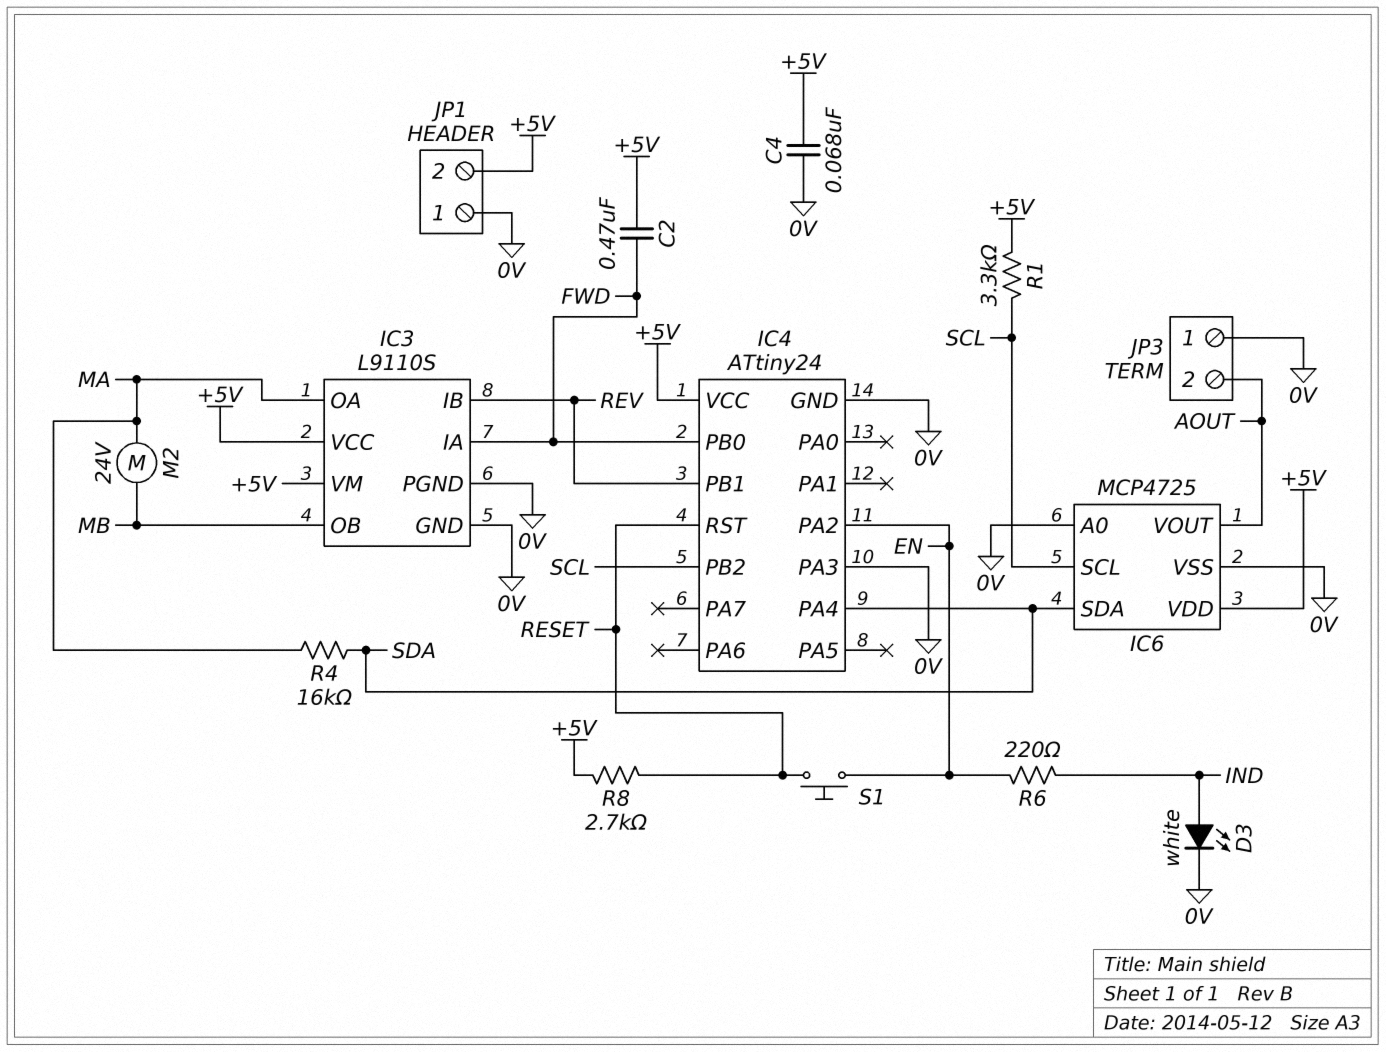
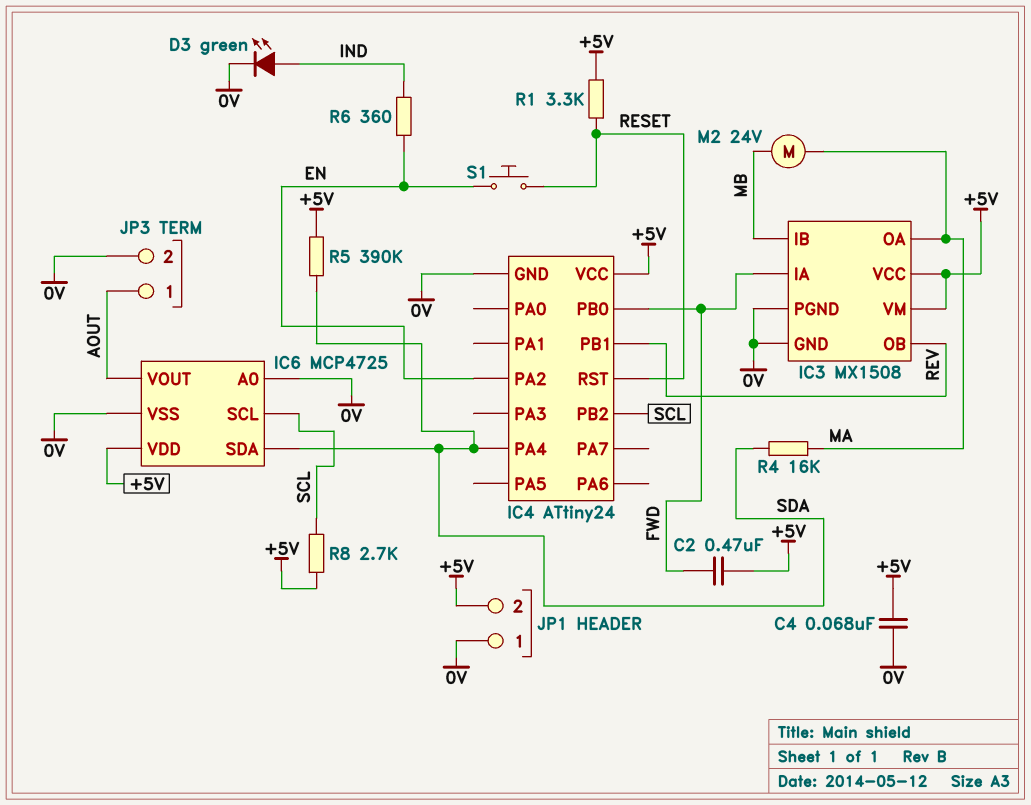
D3: LED white (A IND, K 0V) -> LED green (A IND, K 0V)
IC3: L9110S -> MX1508
IC3 pin IB: REV -> MB
IC3 pin OB: MB -> REV
IC4 pin PA3: 0V -> none
JP3 pin 1: 0V -> AOUT
JP3 pin 2: AOUT -> 0V
R1: 3.3k (+5V, SCL) -> 3.3k (+5V, RESET)
R5: none -> 390k (+5V, SDA)
R6: 220 (EN, IND) -> 360 (EN, IND)
R8: 2.7k (+5V, RESET) -> 2.7k (+5V, SCL)

